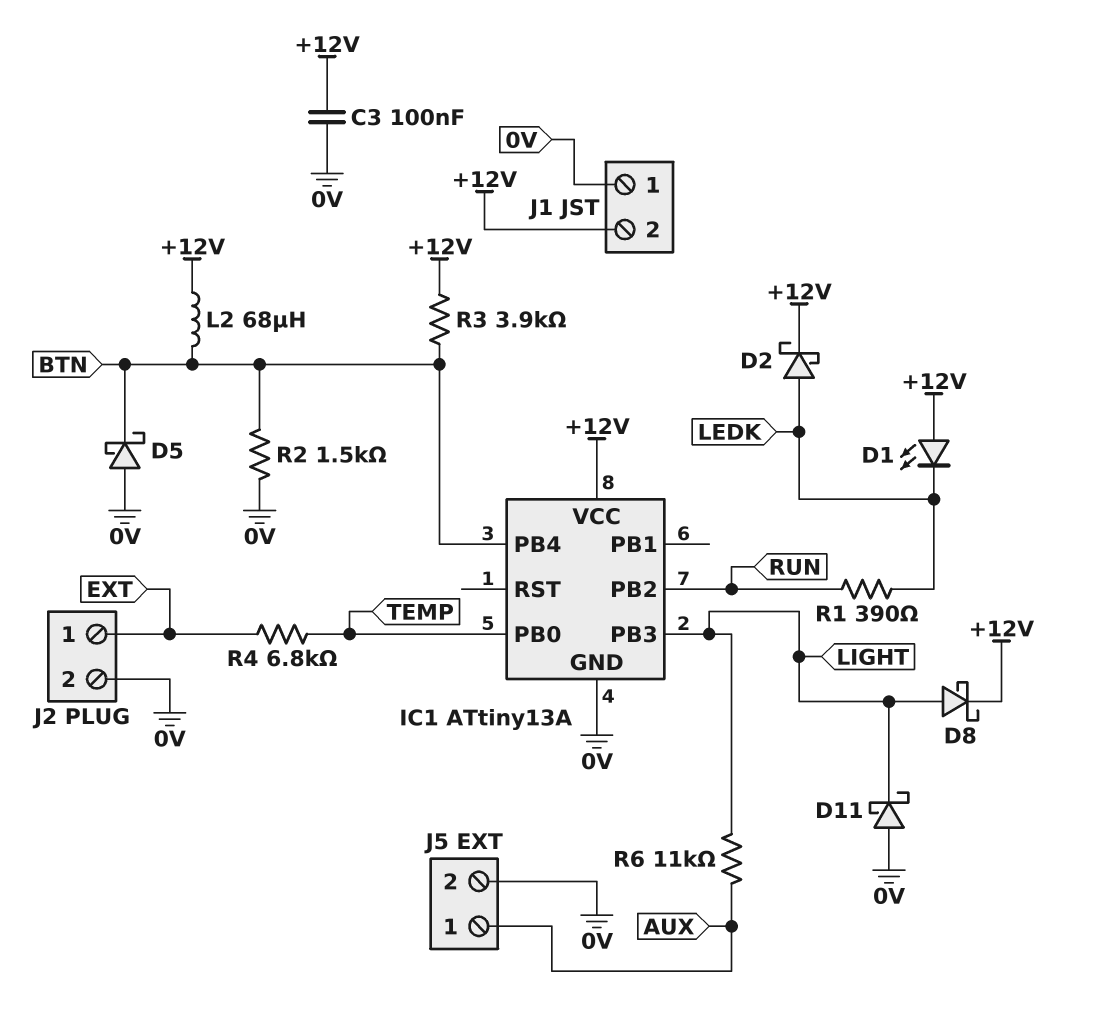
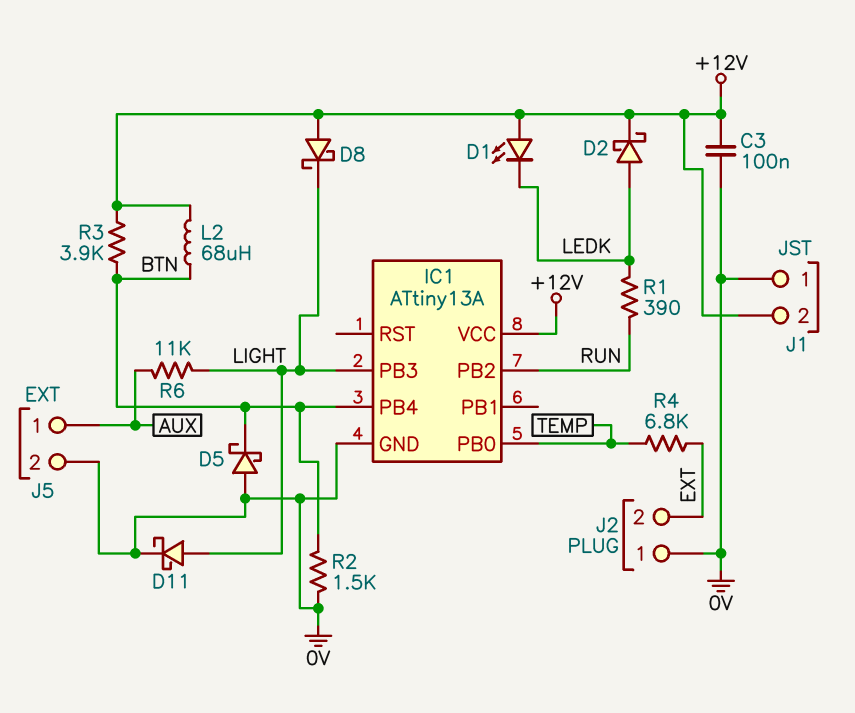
D8: schottky (A LIGHT, K +12V) -> schottky (A +12V, K LIGHT)
D11: schottky (A 0V, K LIGHT) -> schottky (A LIGHT, K 0V)
J2 pin 1: EXT -> 0V
J2 pin 2: 0V -> EXT

